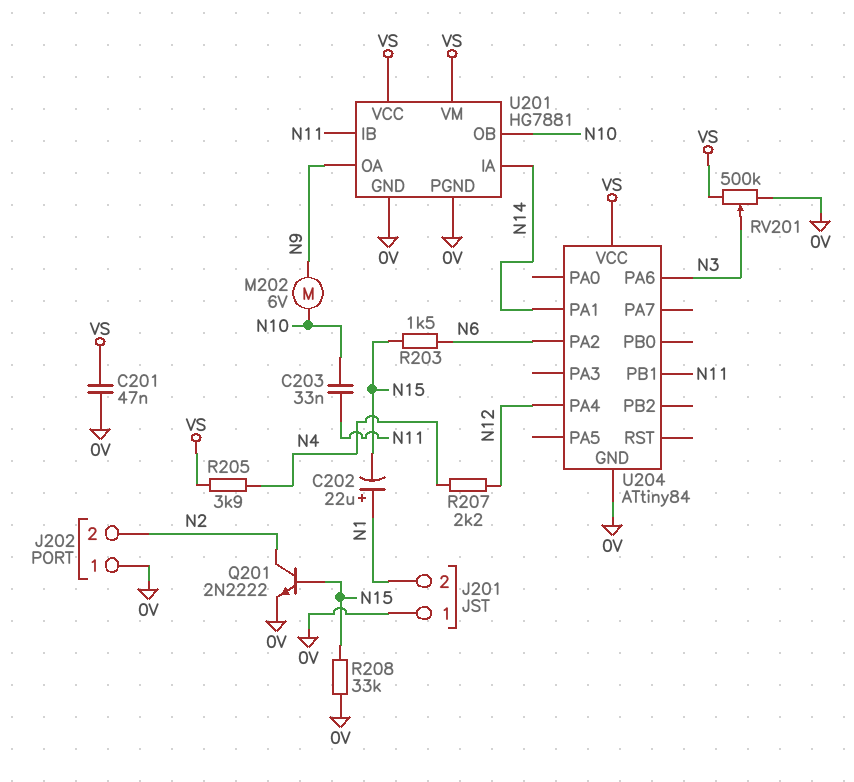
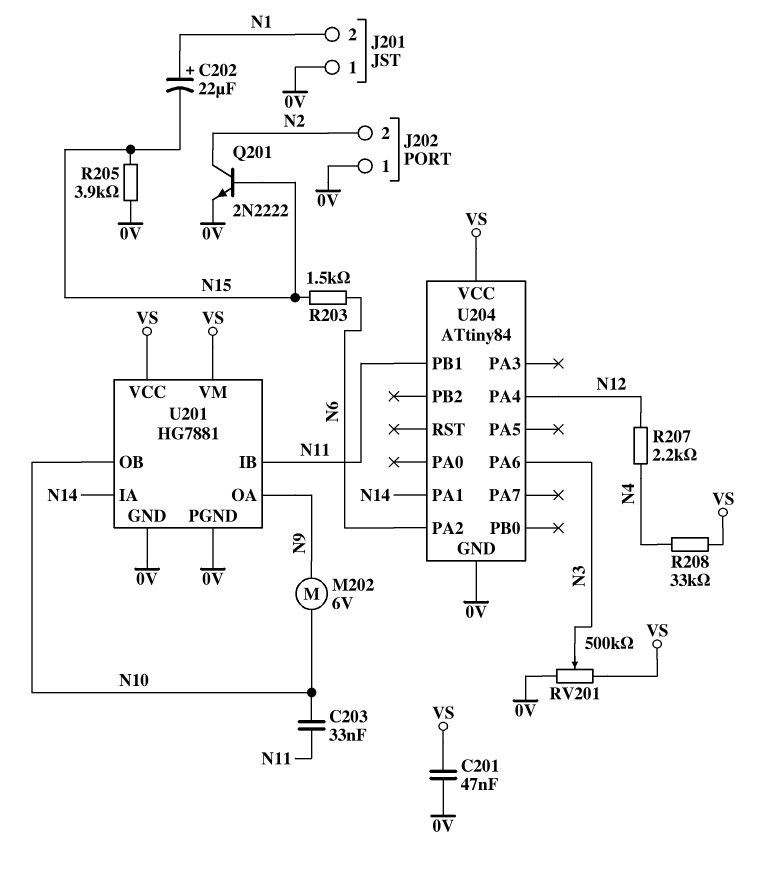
R205: 3.9k (N4, VS) -> 3.9k (0V, N15)
R208: 33k (0V, N15) -> 33k (N4, VS)

